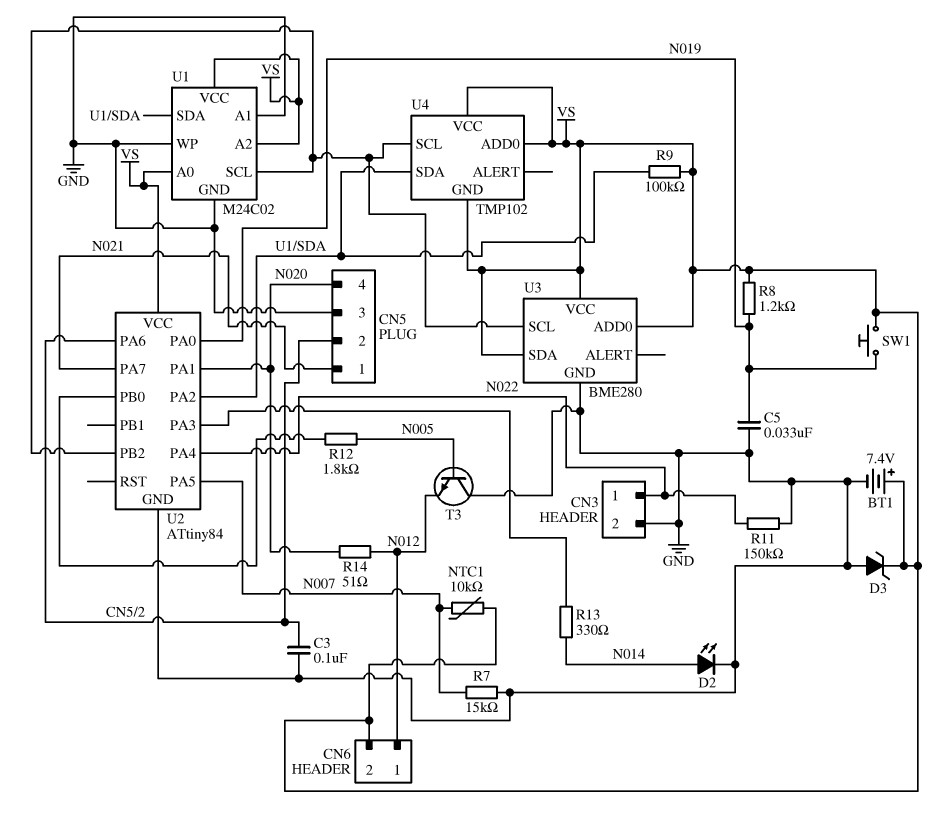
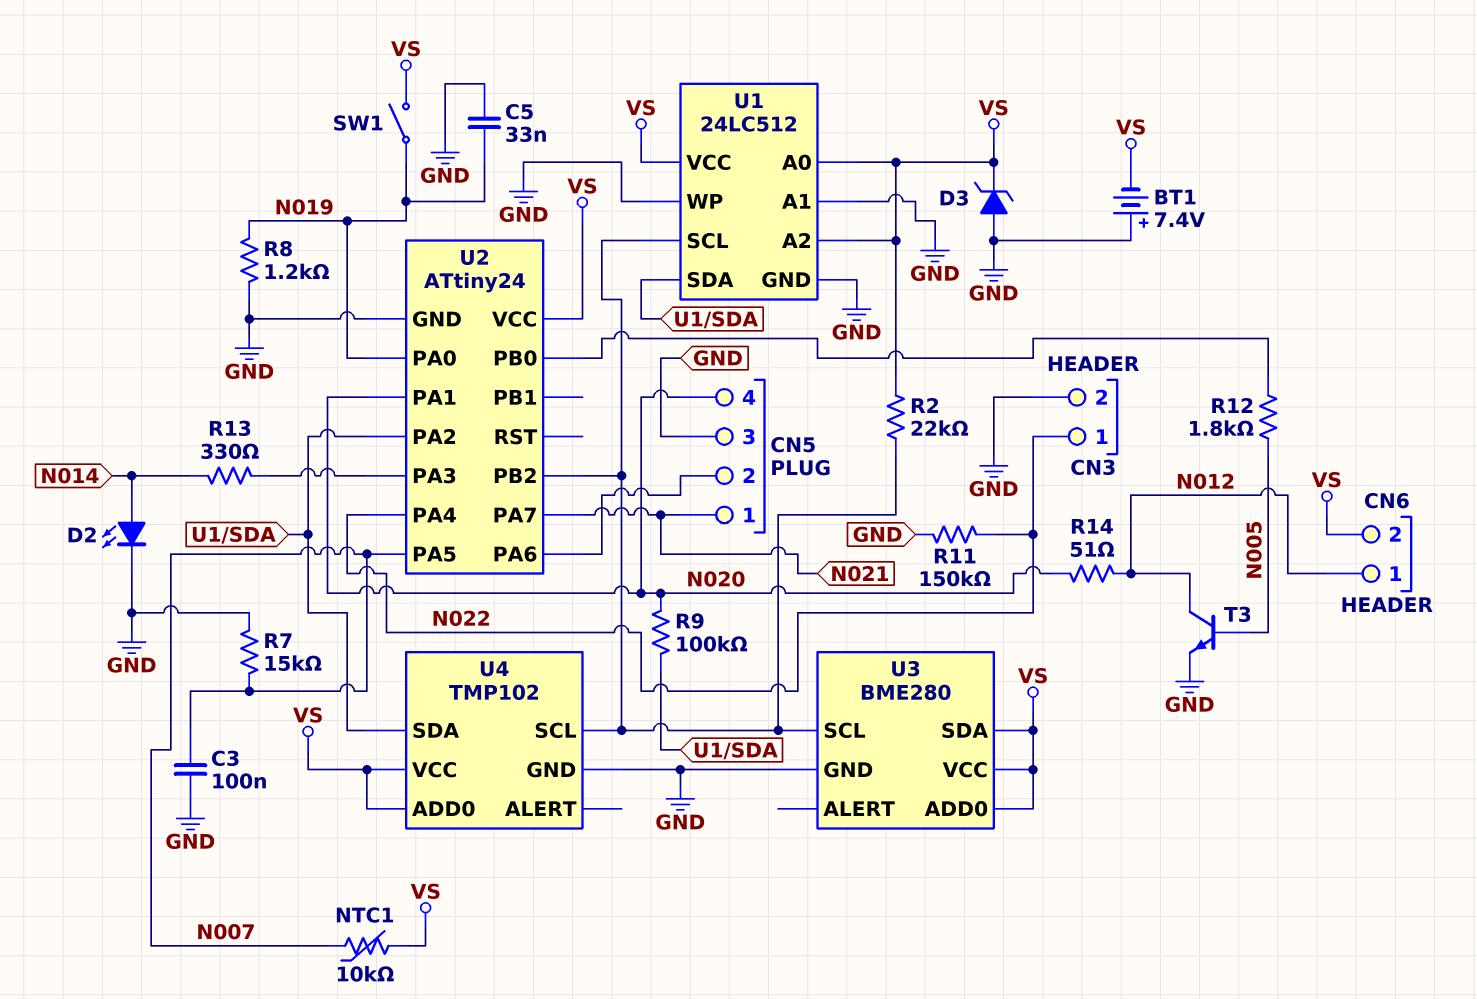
BT1: 7.4V (plus VS, minus GND) -> 7.4V (plus GND, minus VS)
C3: 100nF (CN5/2, GND) -> 100nF (GND, N007)
R2: none -> 22k (U1/SCL, VS)
R8: 1.2k (N019, VS) -> 1.2k (GND, N019)
R9: 100k (U1/SDA, VS) -> 100k (N020, U1/SDA)
SW1: button (N019, VS) -> switch (N019, VS)
T3: NPN (B N005, C GND, E N012) -> NPN (B N005, C N012, E GND)
U1: M24C02 -> 24LC512
U2: ATtiny84 -> ATtiny24
U4 pin GND: VS -> GND

